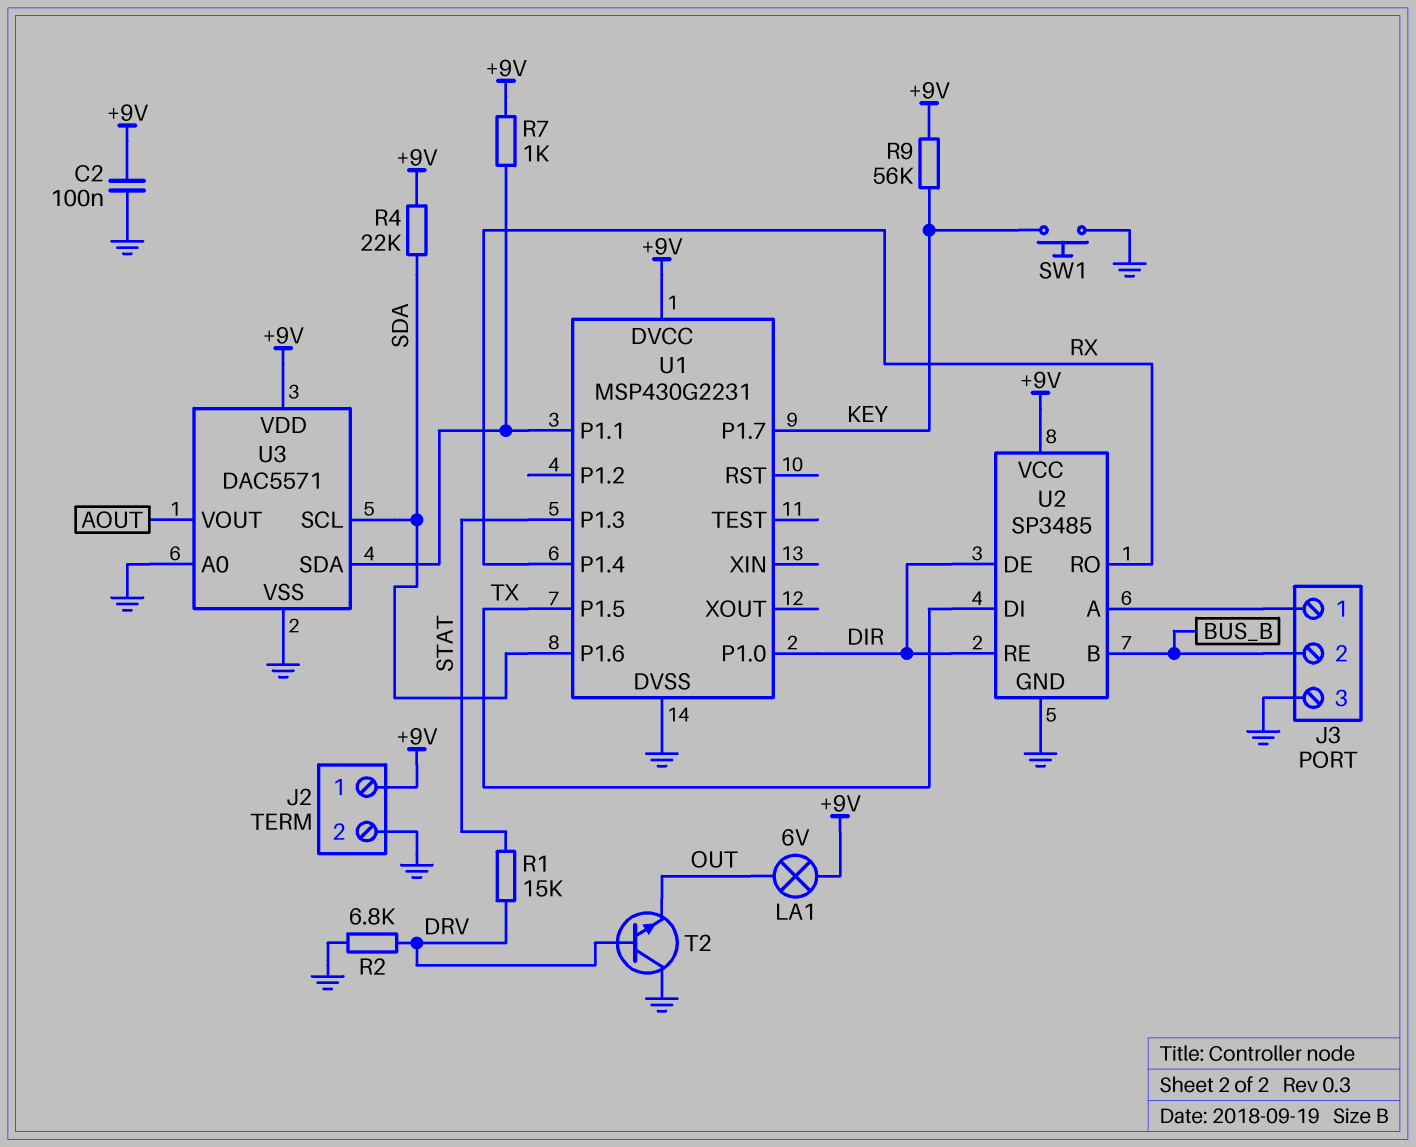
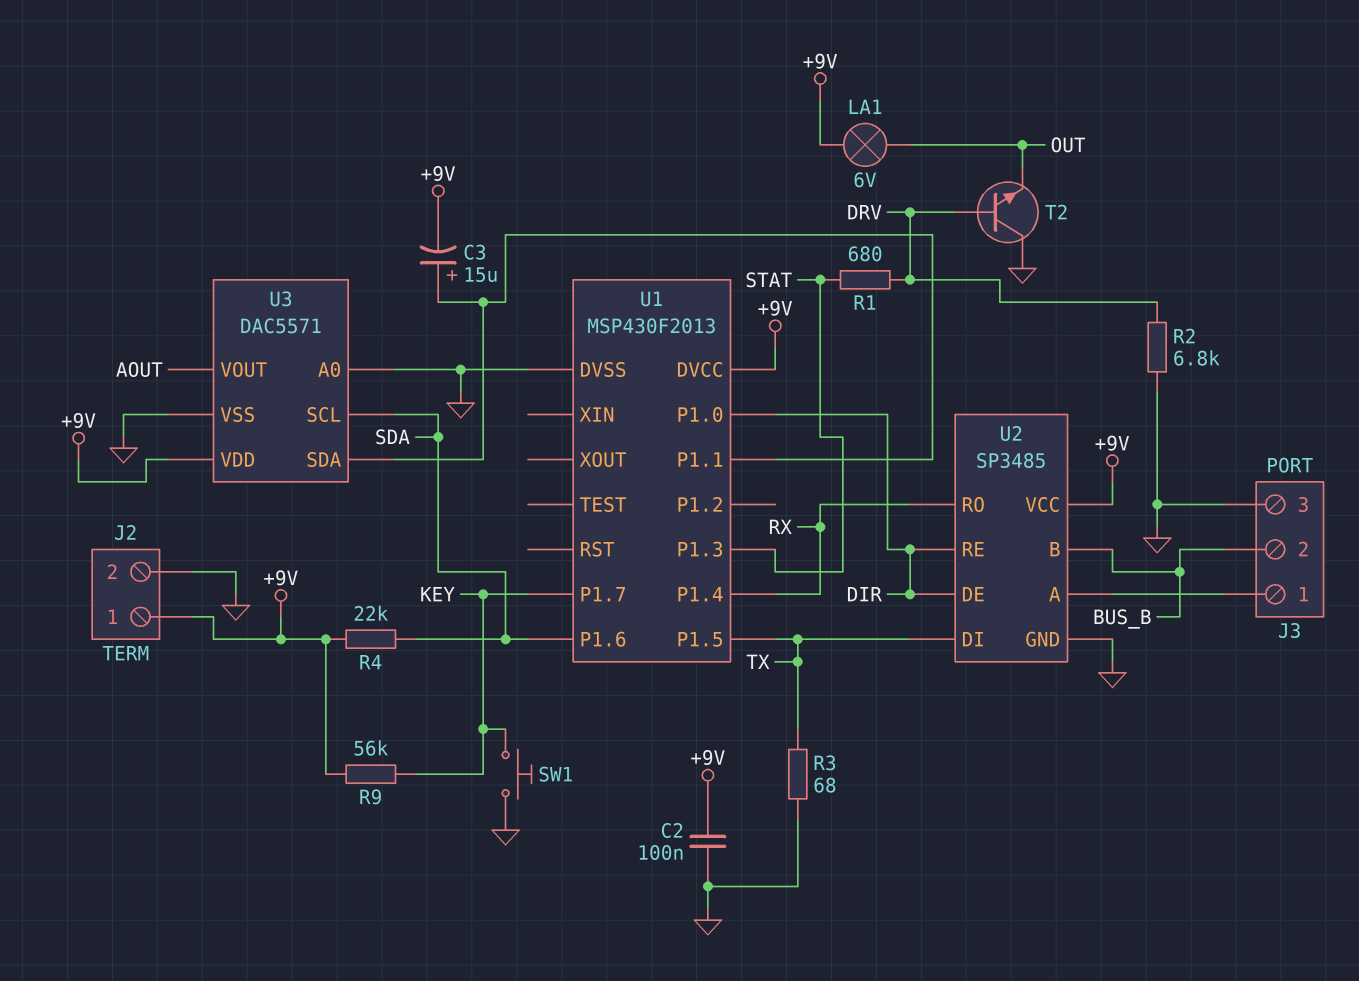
C3: none -> 15uF (plus U1/P1.1, minus +9V)
R1: 15k (DRV, STAT) -> 680 (DRV, STAT)
R3: none -> 68 (GND, TX)
R7: 1k (+9V, U1/P1.1) -> none
U1: MSP430G2231 -> MSP430F2013

